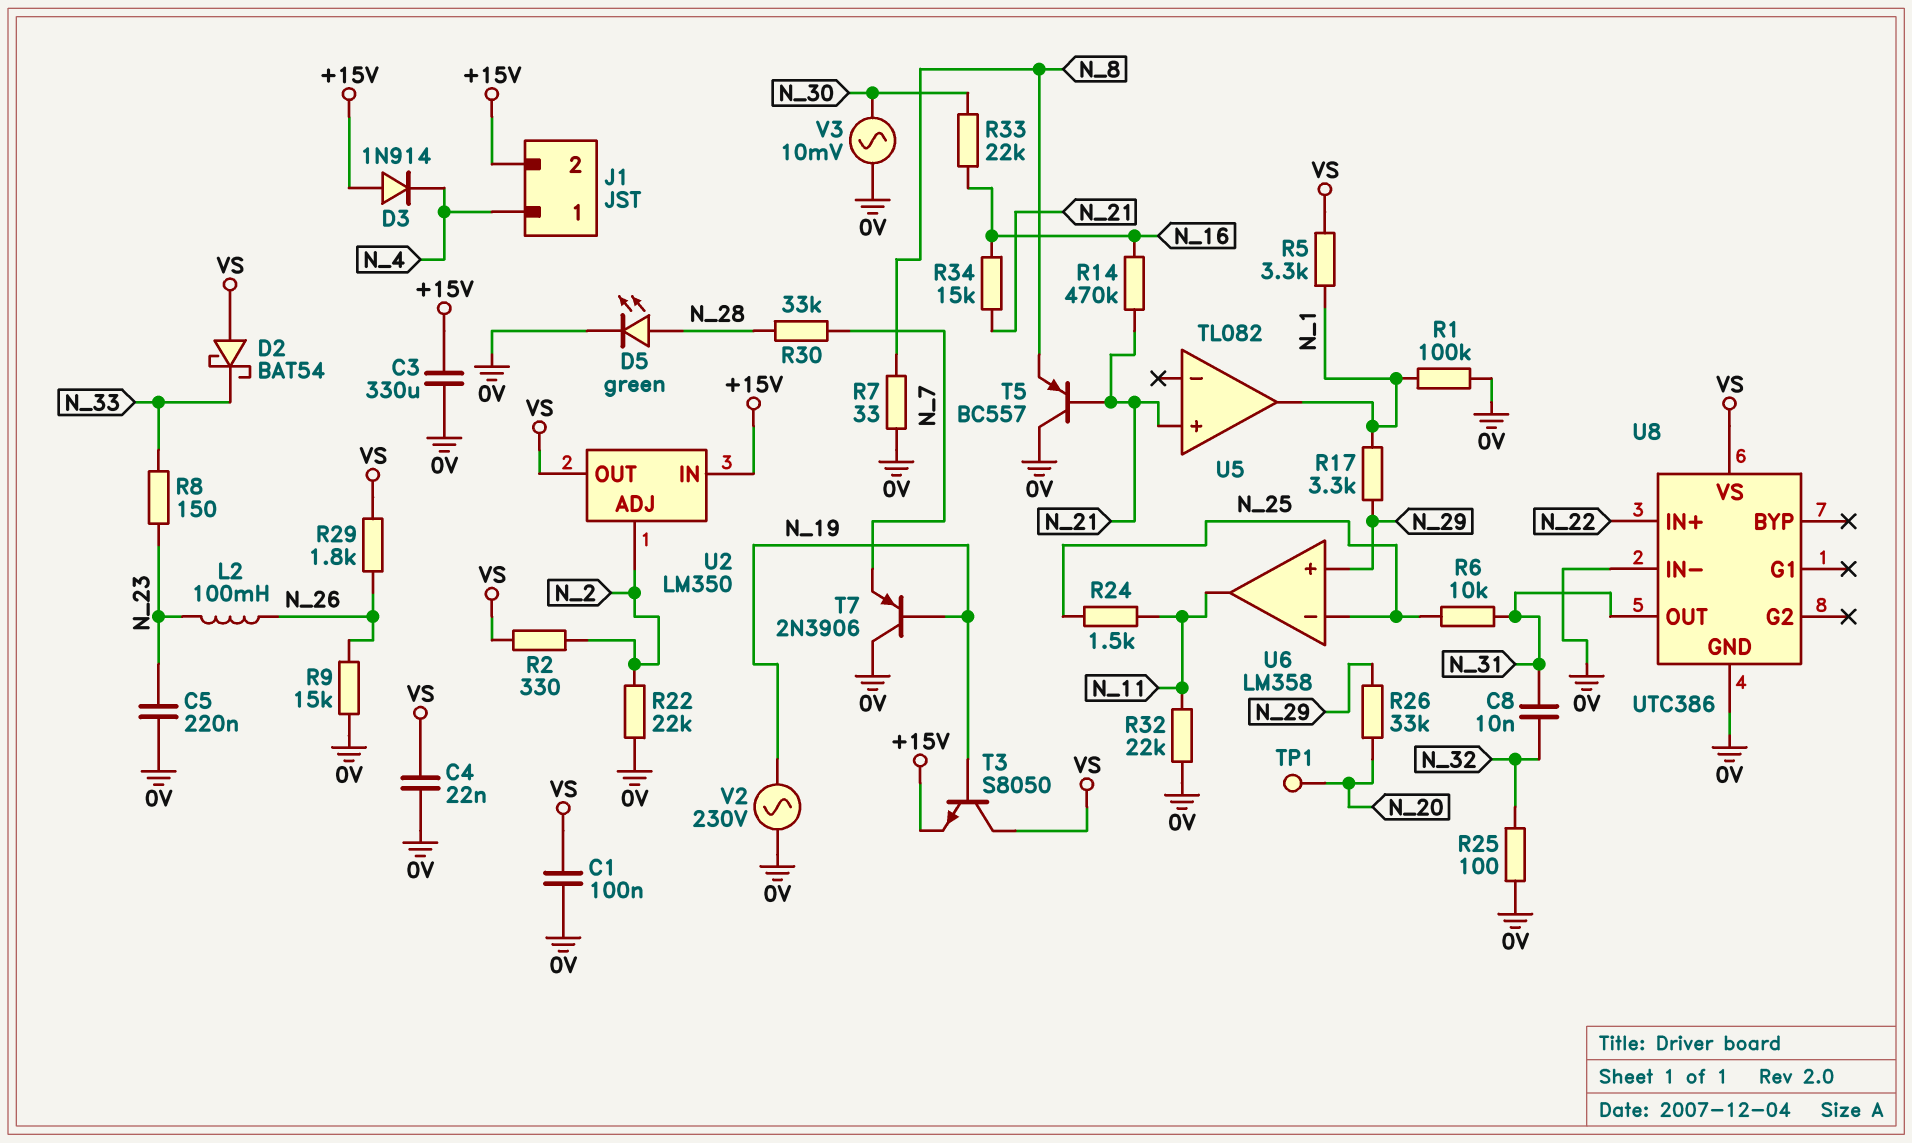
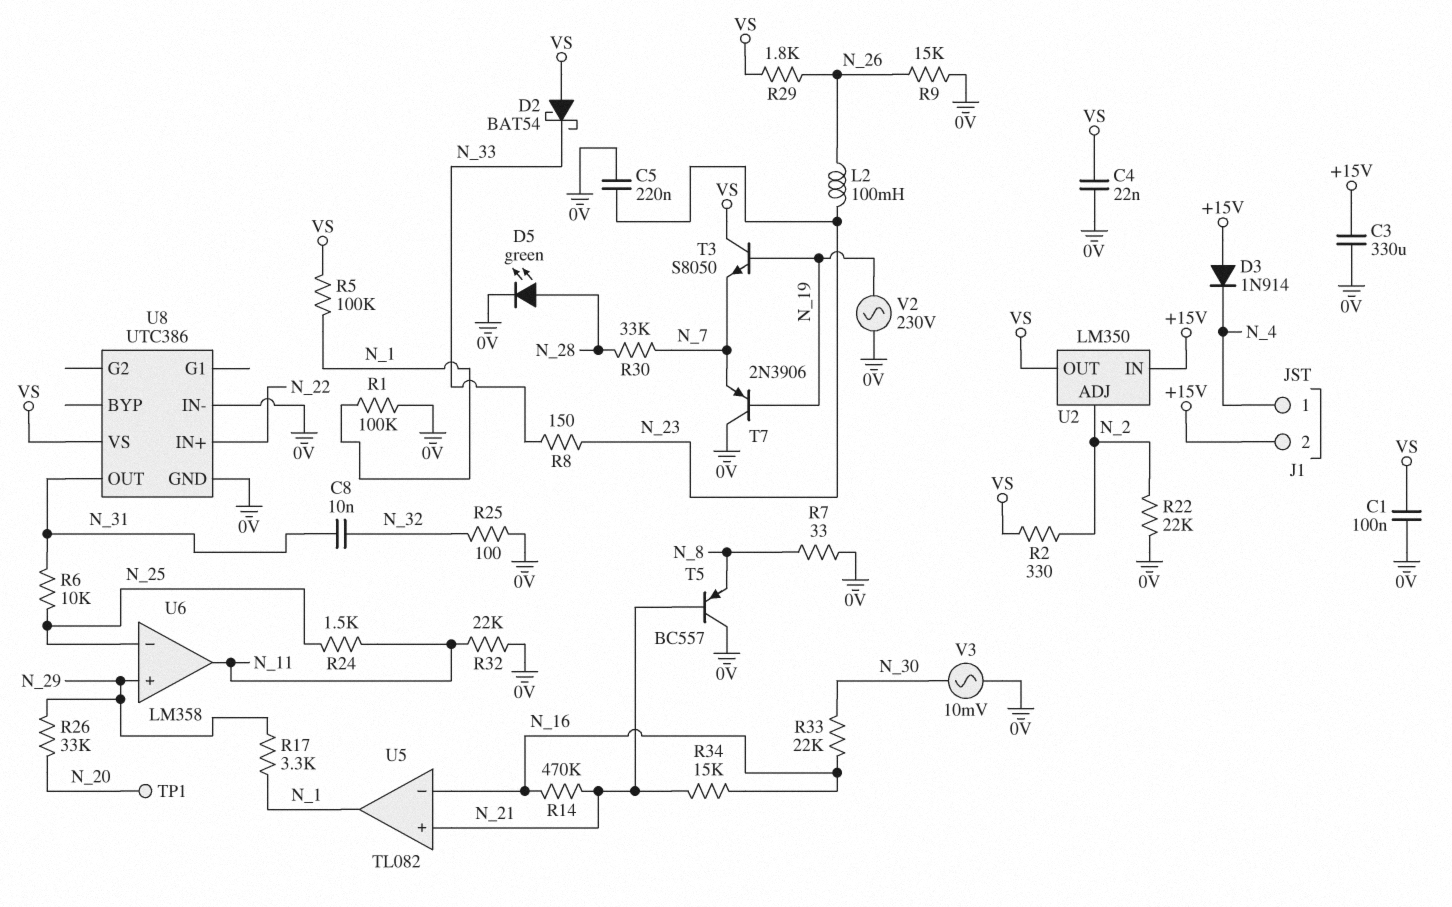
R5: 3.3k (N_1, VS) -> 100k (N_1, VS)
T3: NPN S8050 (B N_19, C VS, E +15V) -> NPN S8050 (B N_19, C VS, E N_7)
U5 pin in-: none -> N_16

